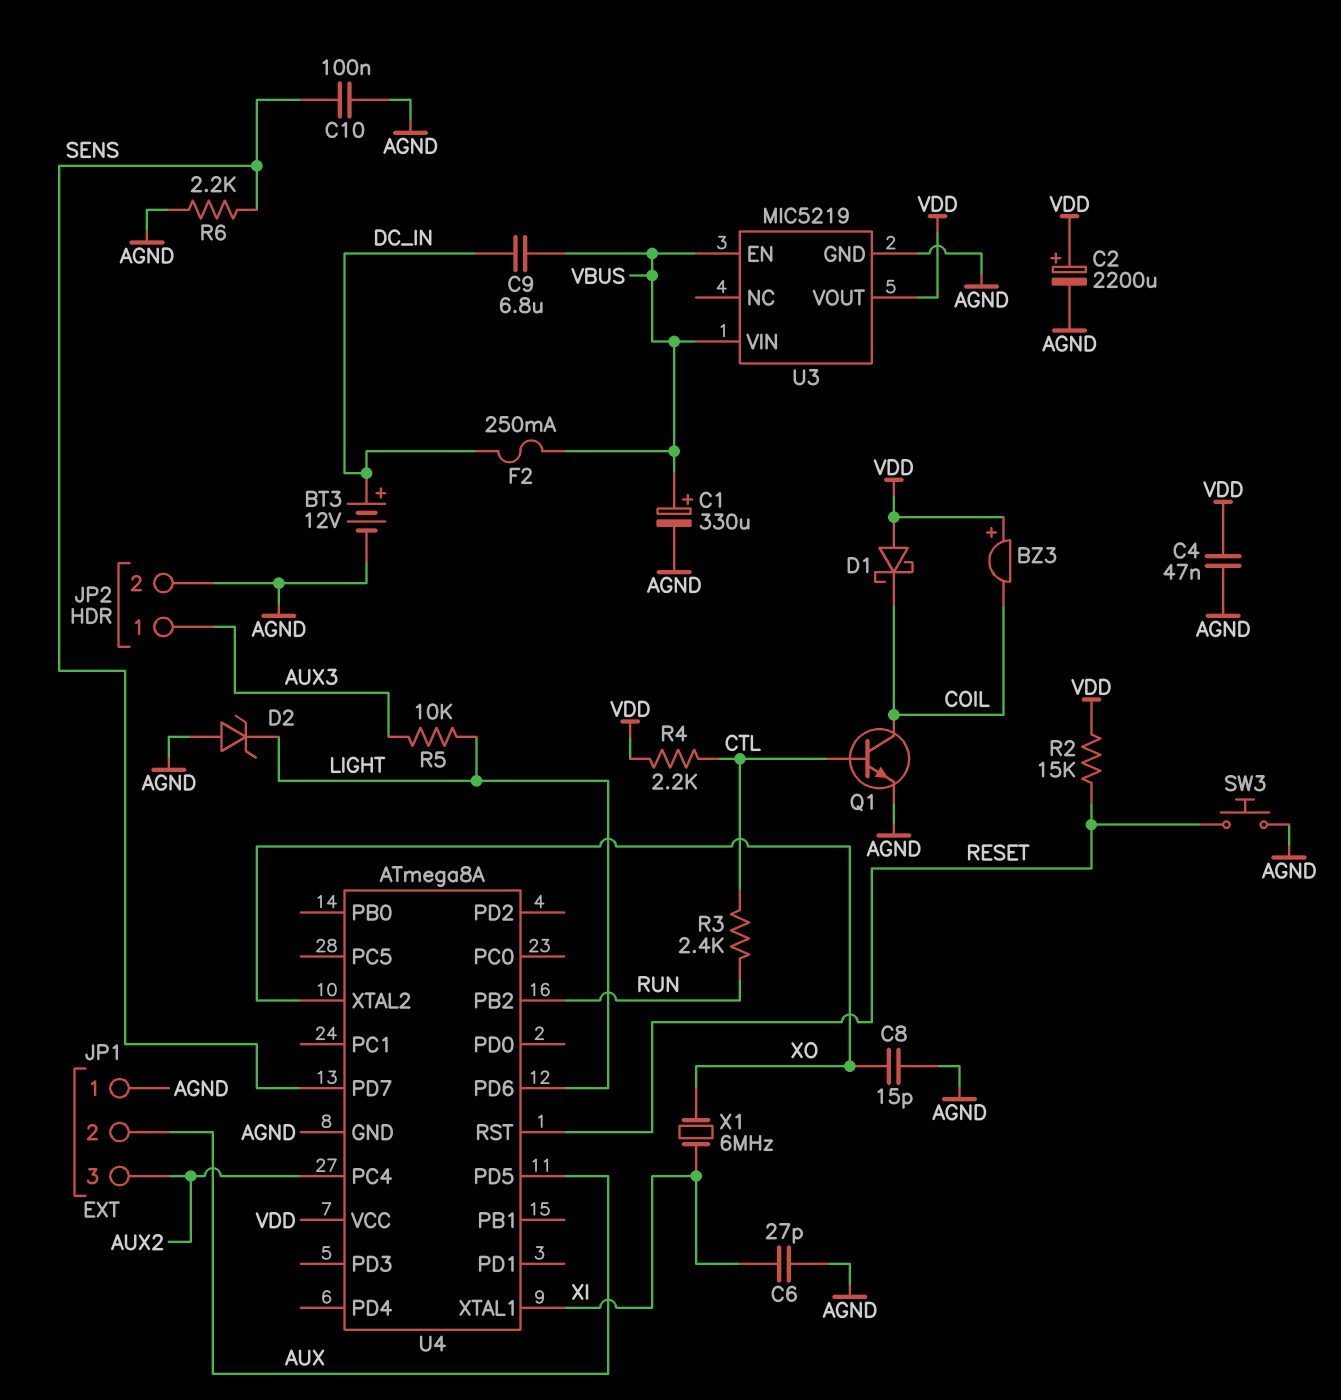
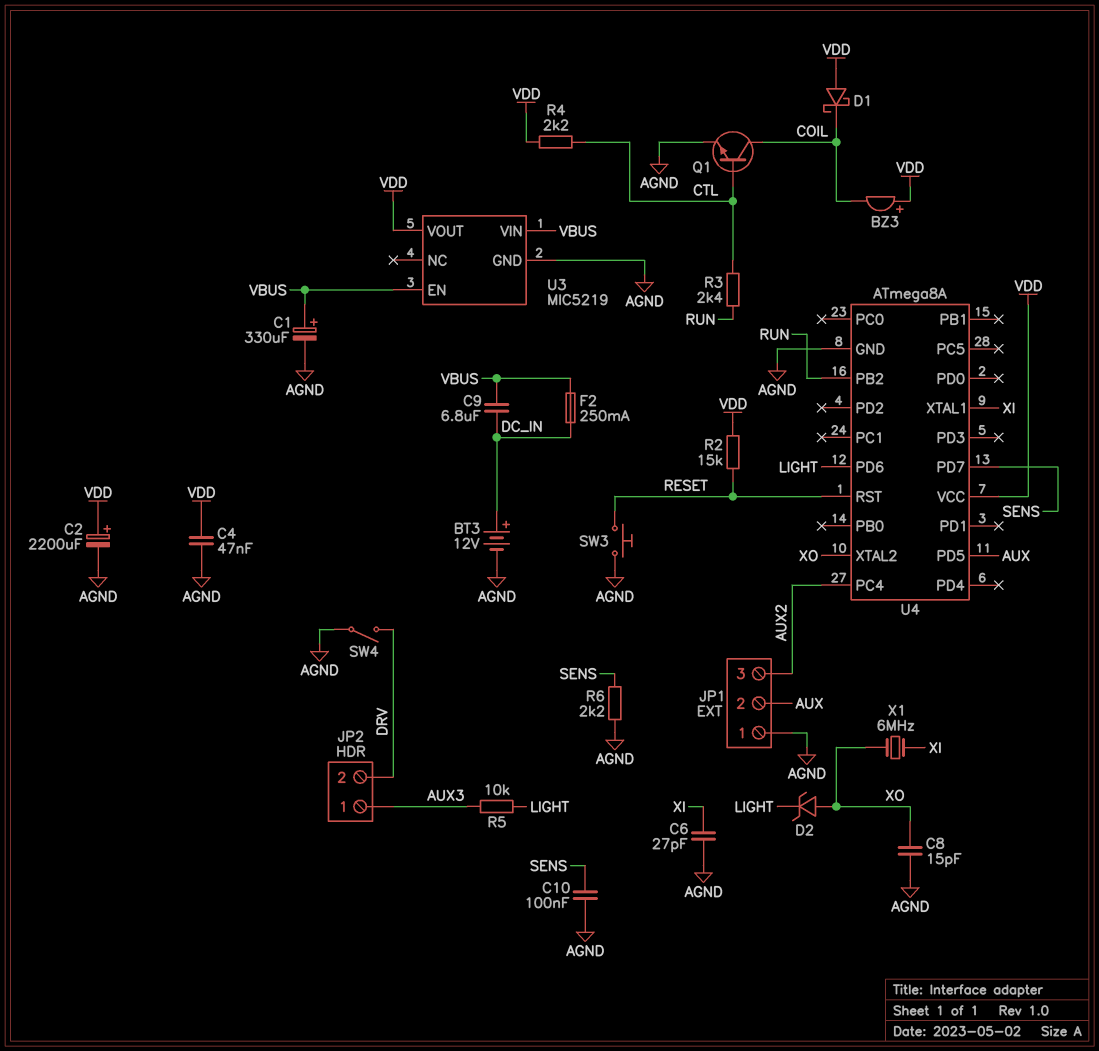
D2: zener (A AGND, K LIGHT) -> zener (A XO, K LIGHT)
JP2 pin 2: AGND -> DRV
SW4: none -> switch (AGND, DRV)

